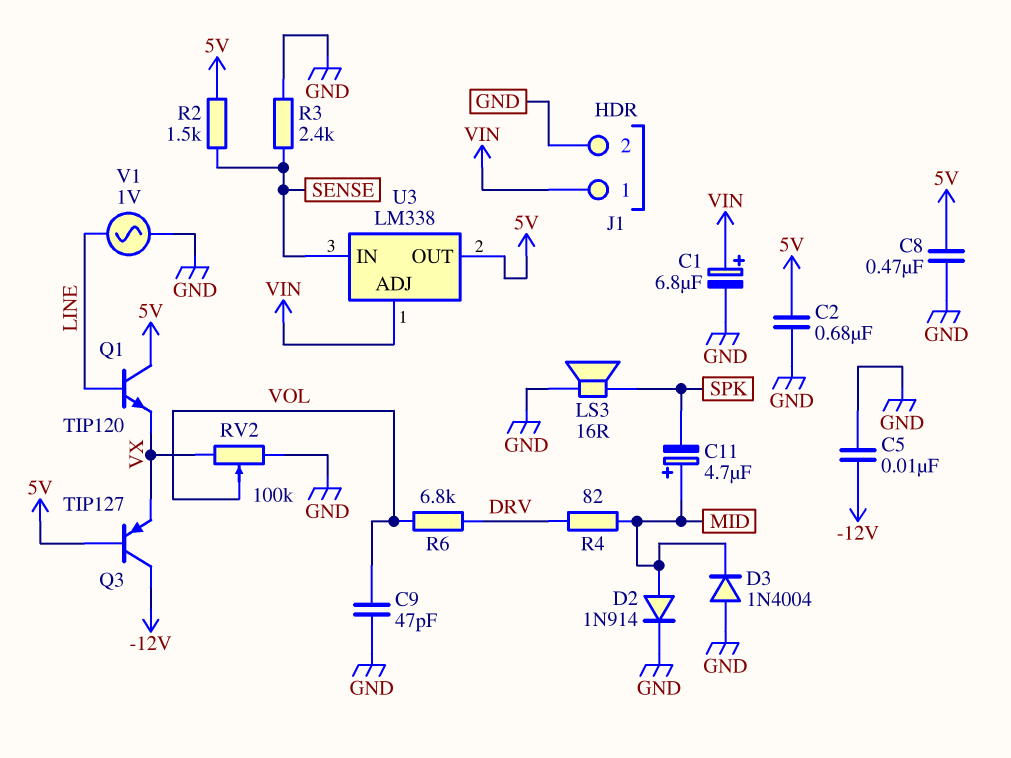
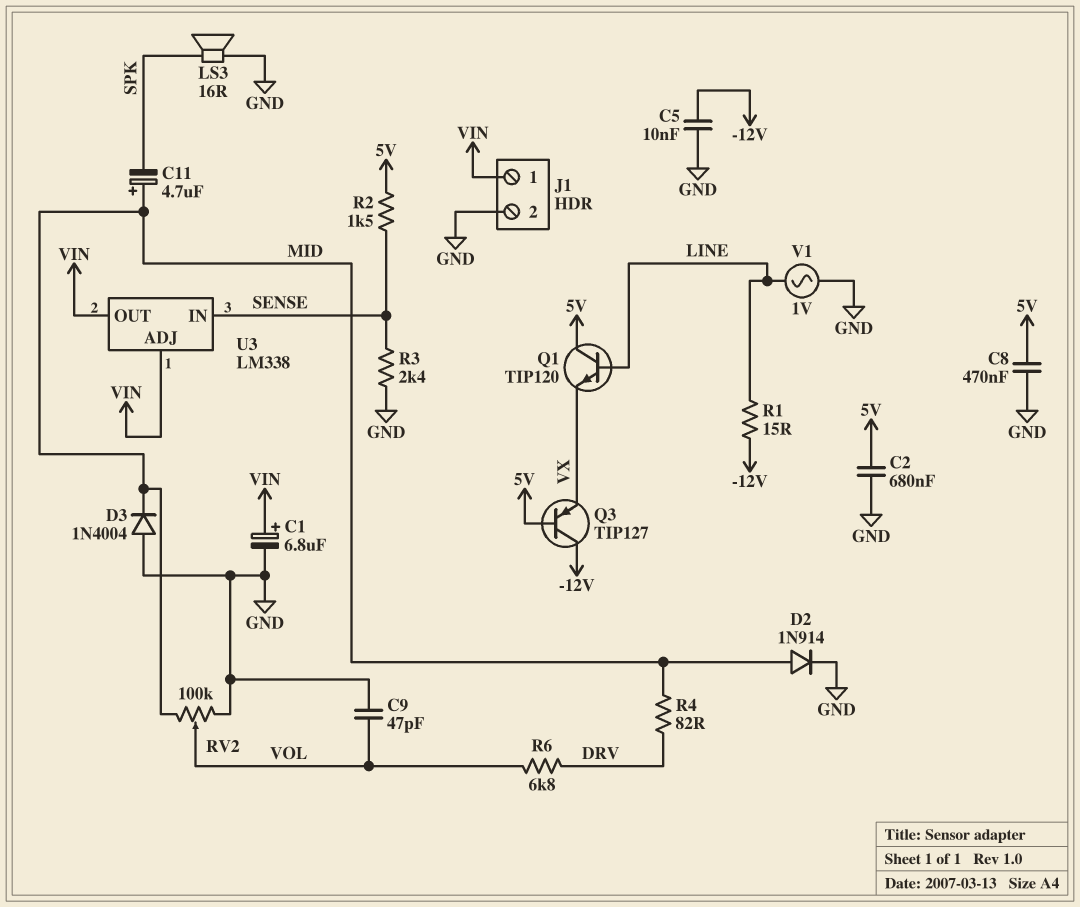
R1: none -> 15 (-12V, LINE)
RV2: 100k (GND, VX, wiper VOL) -> 100k (GND, MID, wiper VOL)
U3 pin OUT: 5V -> VIN

